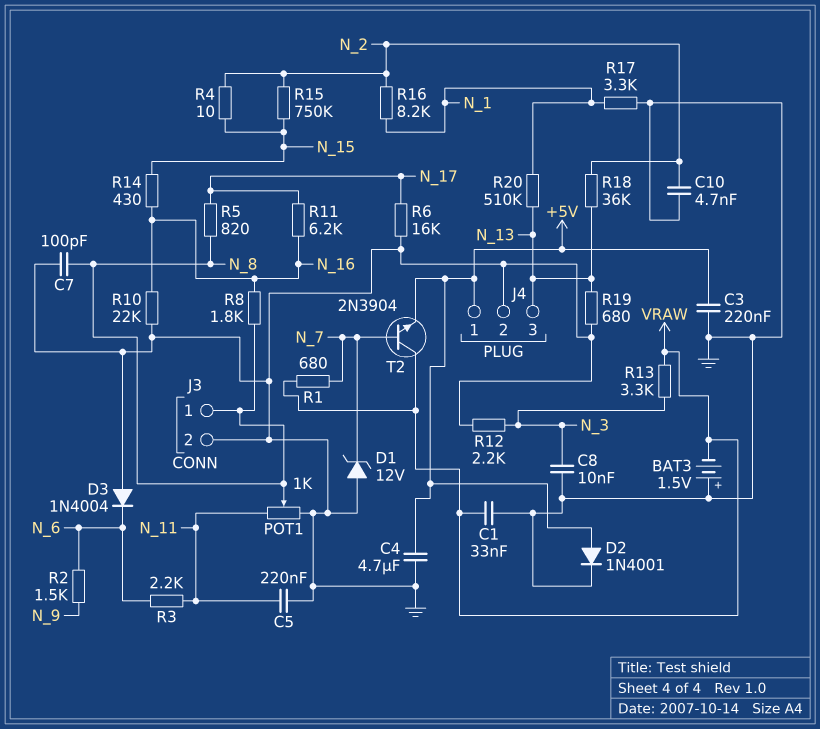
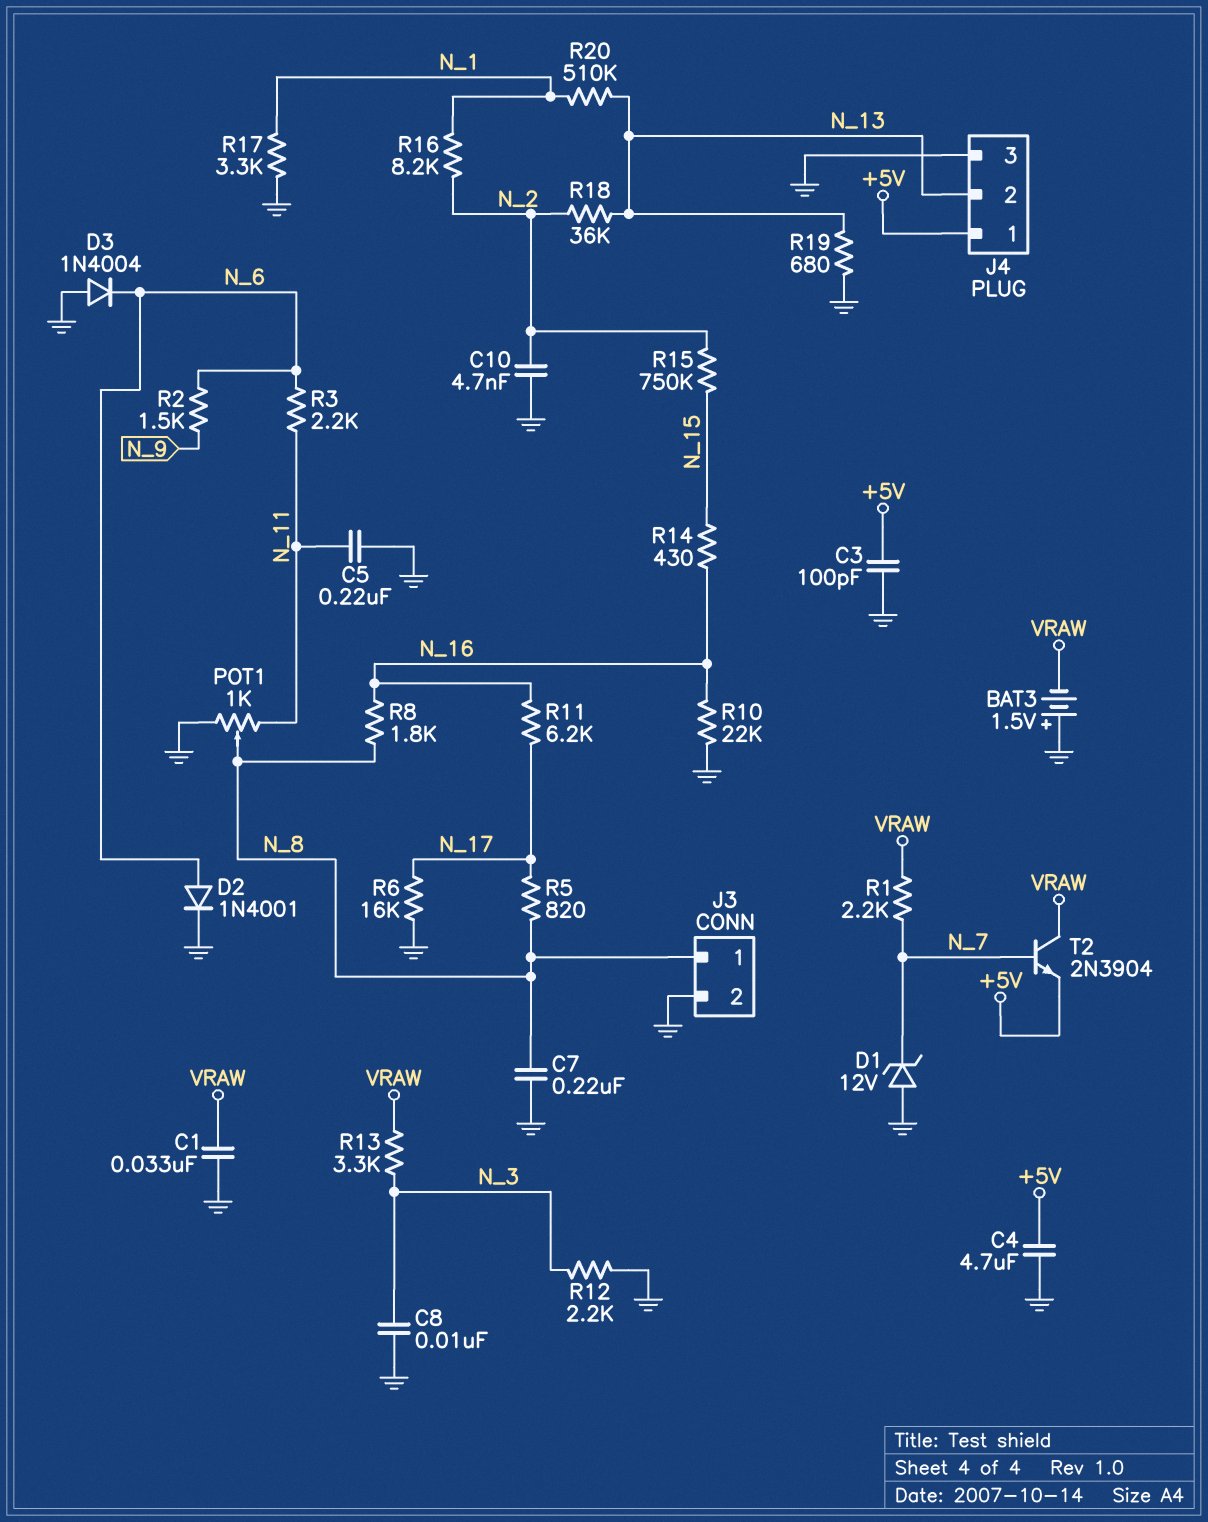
C3: 220nF (+5V, GND) -> 100pF (+5V, GND)
C7: 100pF (GND, N_8) -> 220nF (GND, N_8)
D2: diode 1N4001 (A +5V, K GND) -> diode 1N4001 (A N_6, K GND)
J4 pin 2: GND -> N_13
J4 pin 3: N_13 -> GND
R1: 680 (N_7, VRAW) -> 2.2k (N_7, VRAW)
R4: 10 (N_2, N_15) -> none

